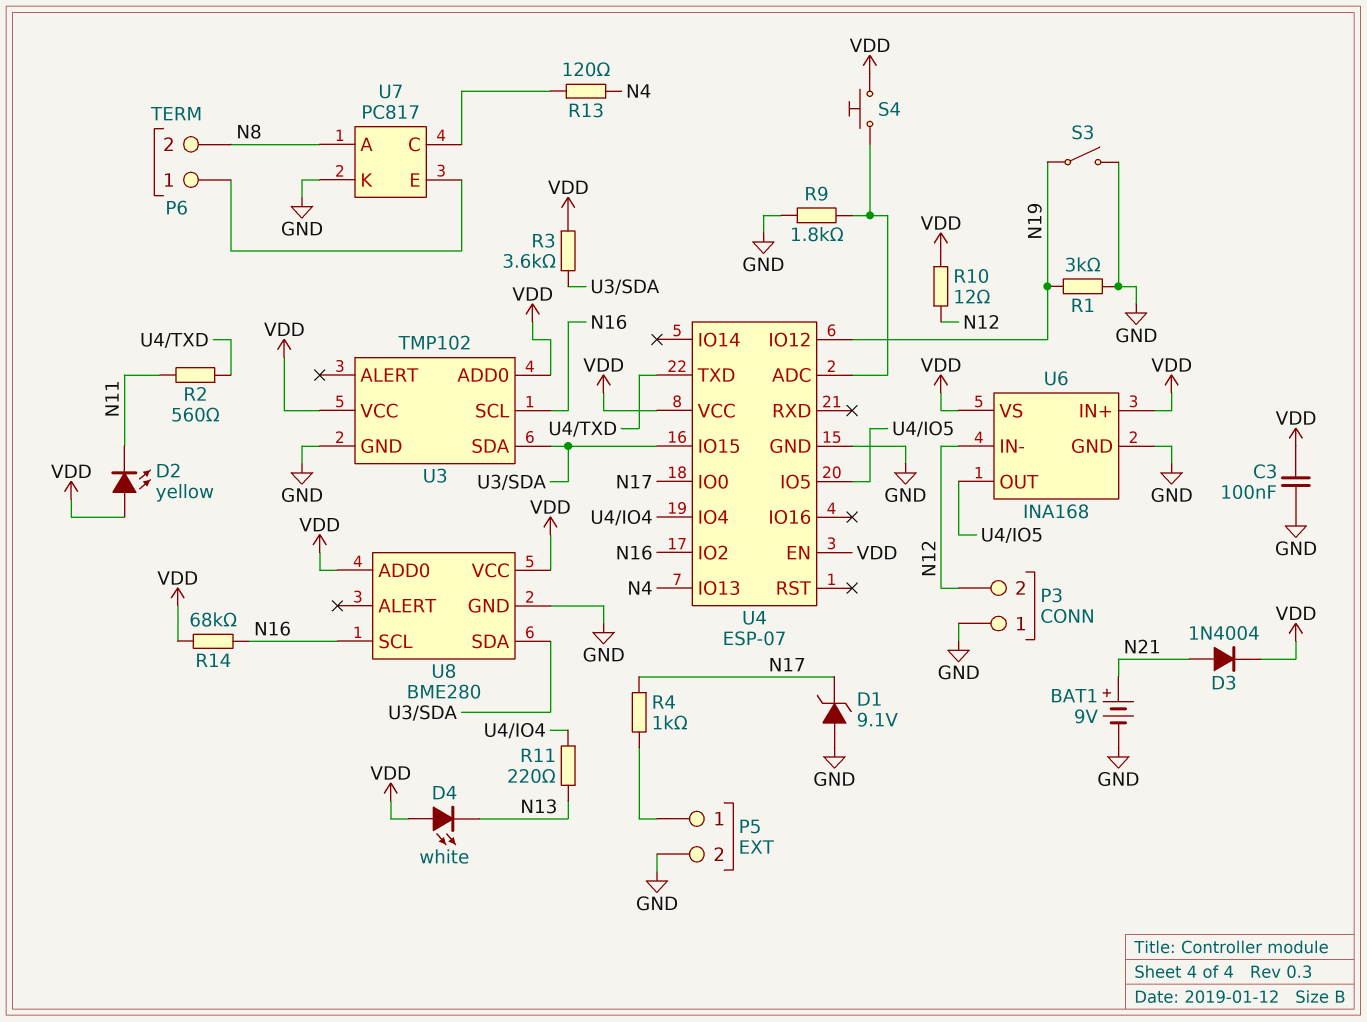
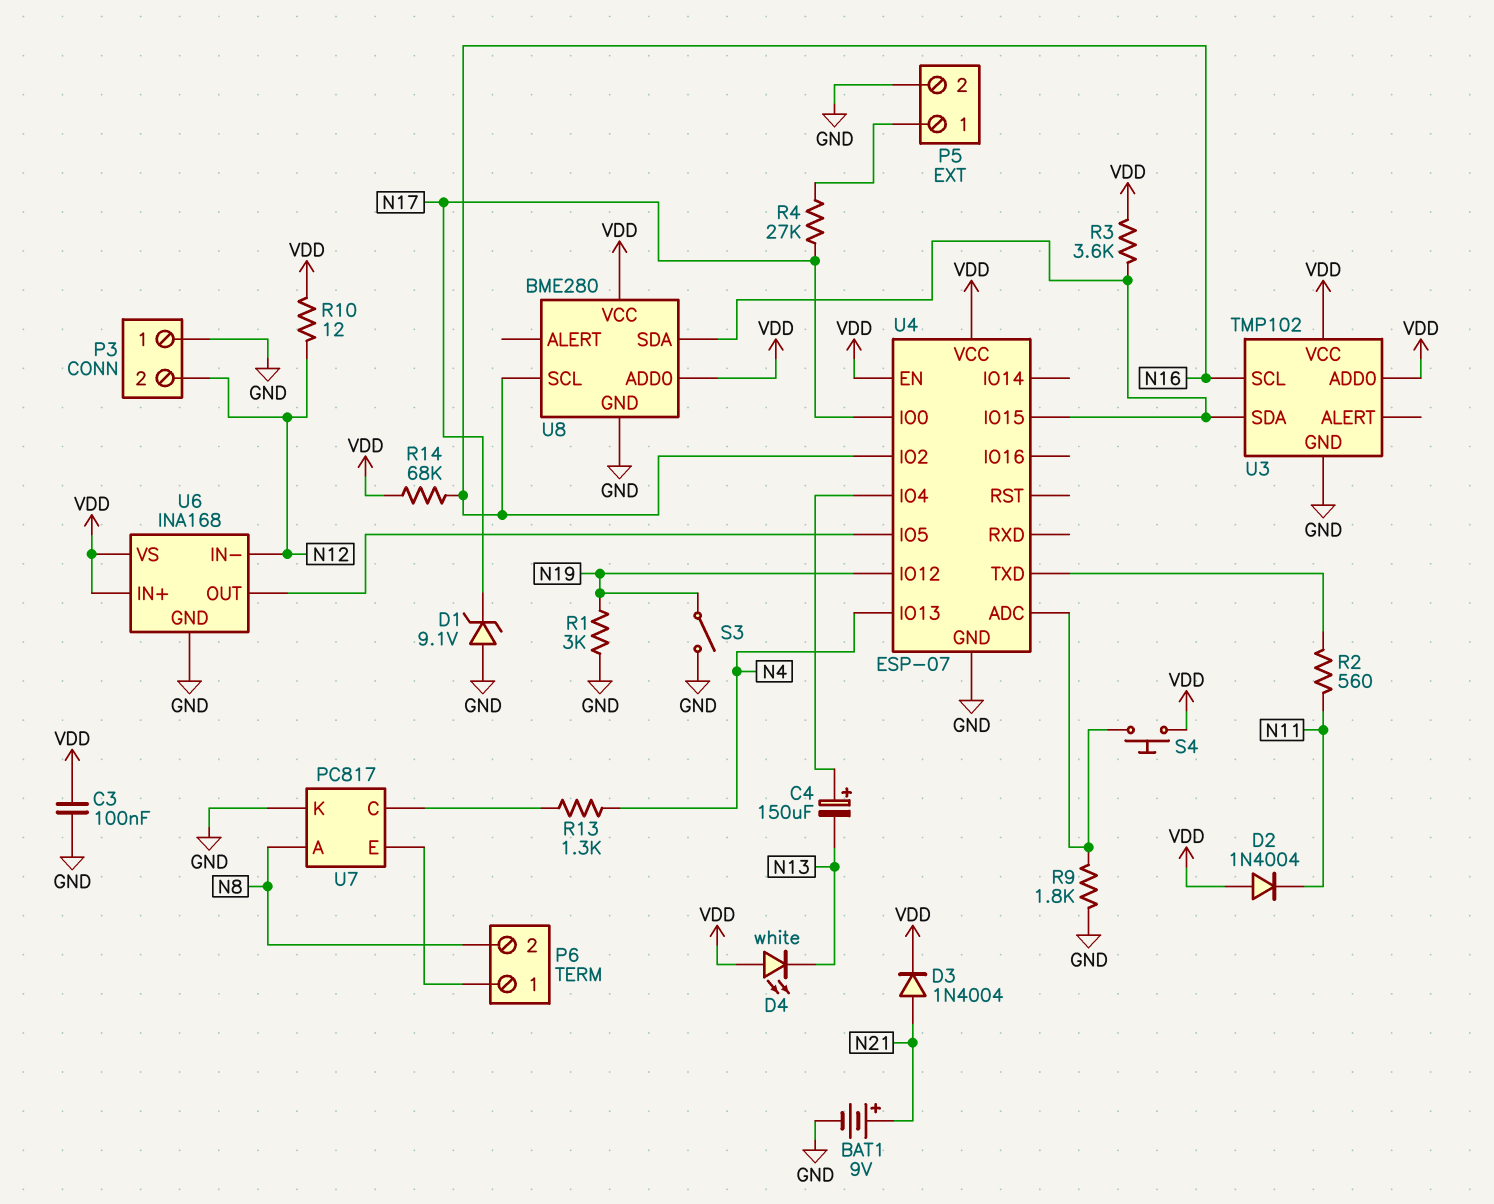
C4: none -> 150uF (plus U4/IO4, minus N13)
D2: LED yellow (A VDD, K N11) -> diode 1N4004 (A VDD, K N11)
R4: 1k (N17, P5/1) -> 27k (N17, P5/1)
R11: 220 (N13, U4/IO4) -> none
R13: 120 (N4, U7/C) -> 1.3k (N4, U7/C)

